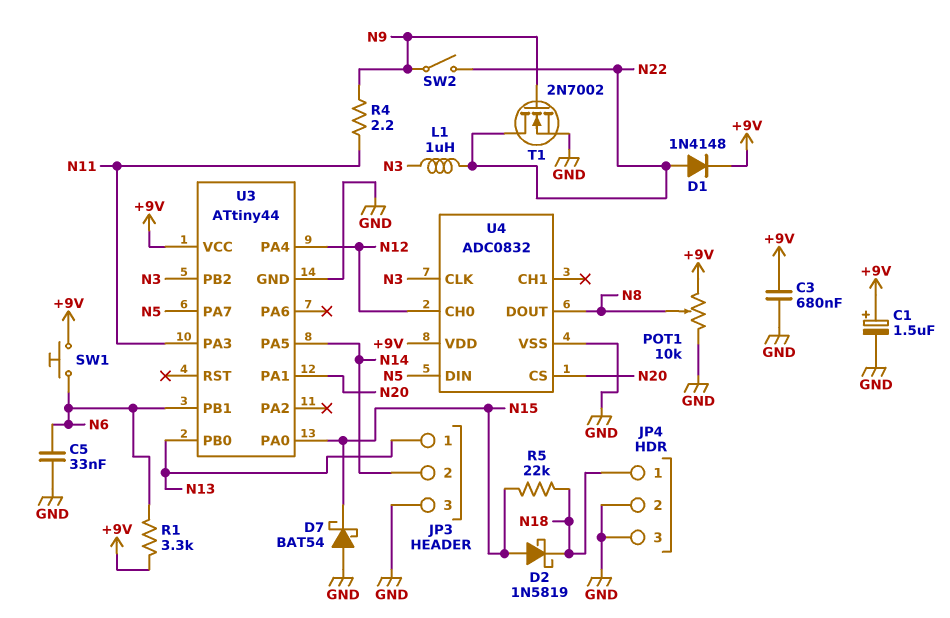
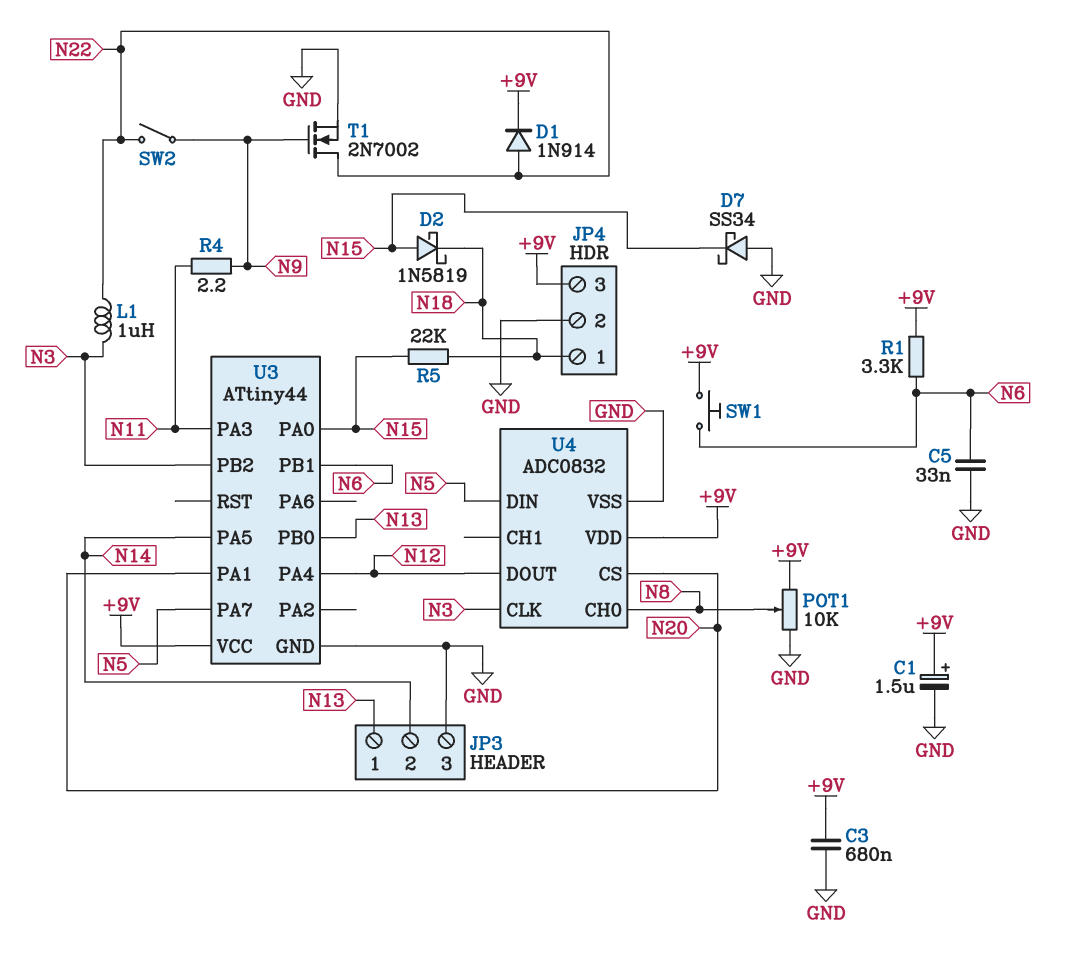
D1: diode 1N4148 (A N22, K +9V) -> diode 1N914 (A N22, K +9V)
D7: schottky BAT54 (A GND, K N15) -> schottky SS34 (A GND, K N15)
JP4 pin 3: GND -> +9V
U4 pin CH0: N12 -> N8
U4 pin DOUT: N8 -> N12

